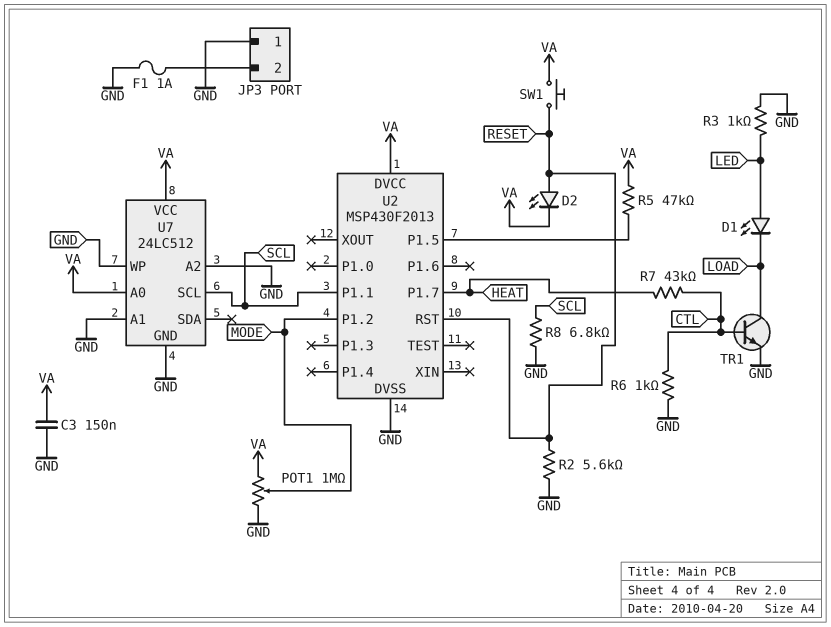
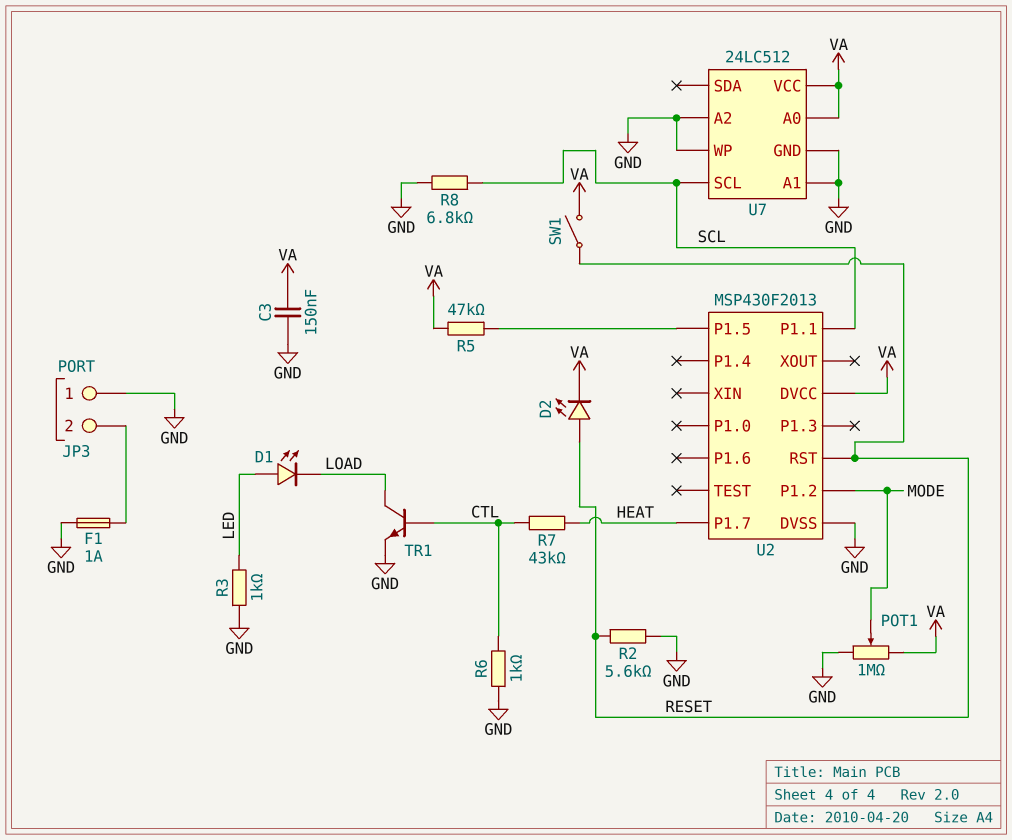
SW1: button (RESET, VA) -> switch (RESET, VA)

